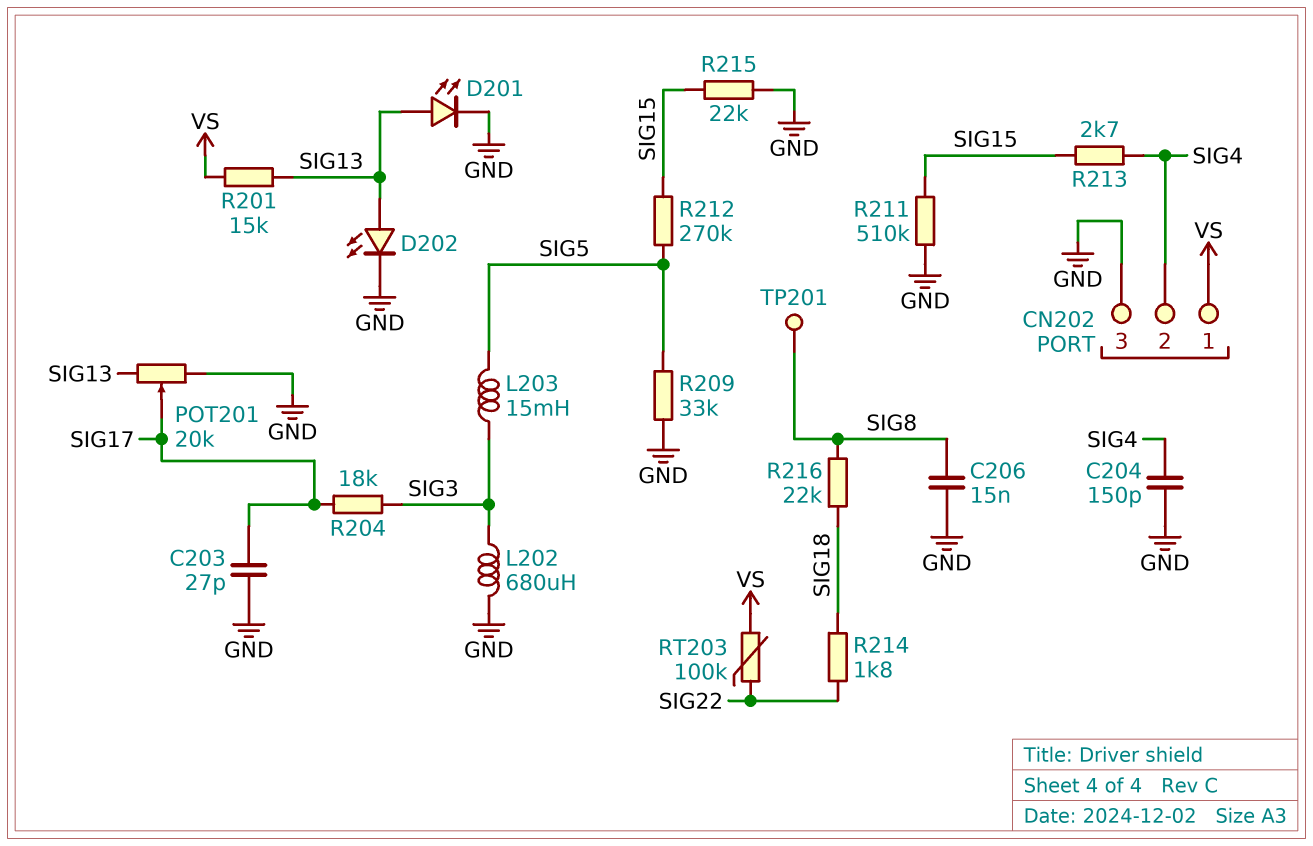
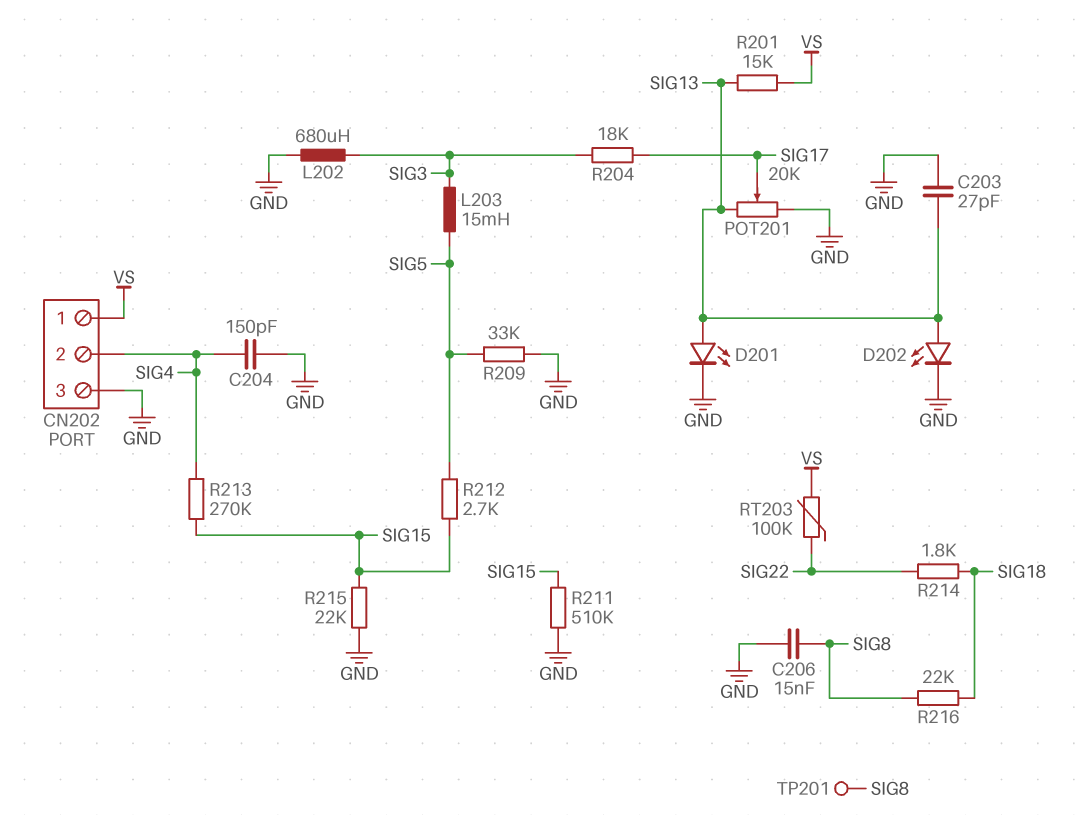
C203: 27pF (GND, SIG17) -> 27pF (GND, SIG13)
R212: 270k (SIG5, SIG15) -> 2.7k (SIG5, SIG15)
R213: 2.7k (SIG4, SIG15) -> 270k (SIG4, SIG15)

